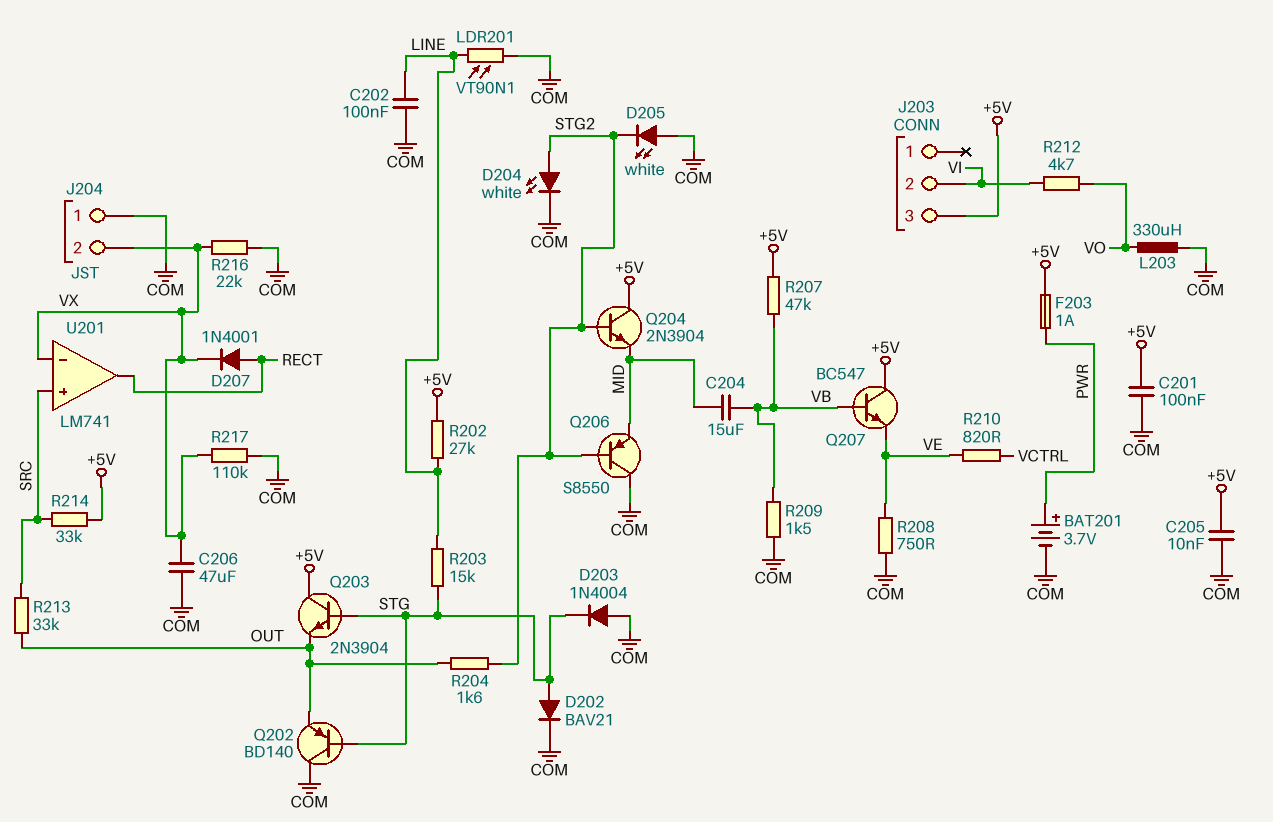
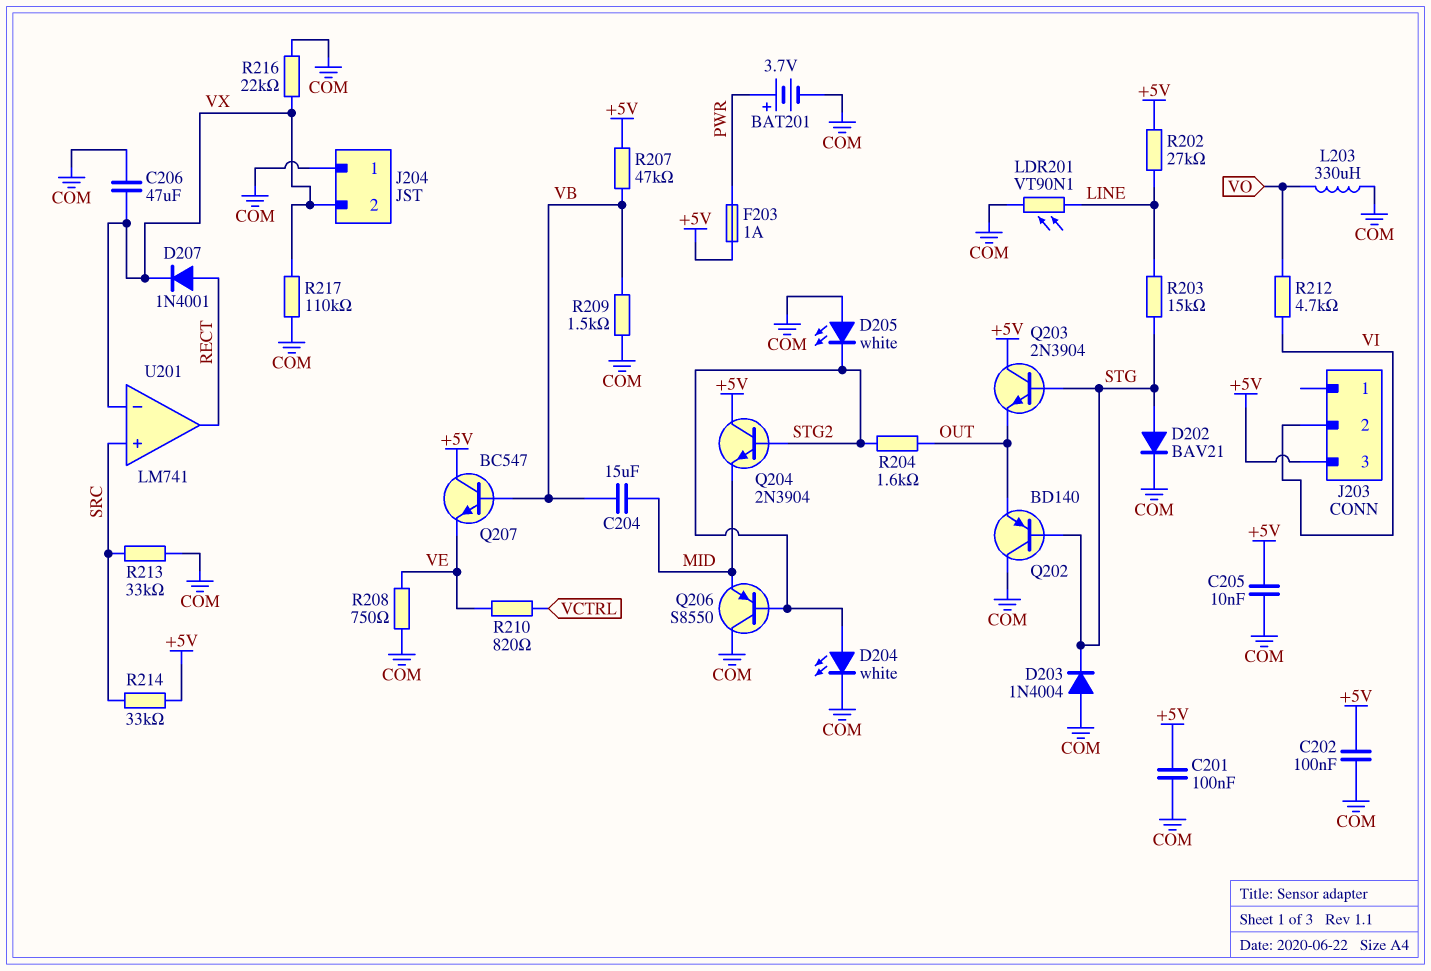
C202: 100nF (COM, LINE) -> 100nF (+5V, COM)
R213: 33k (OUT, SRC) -> 33k (COM, SRC)

